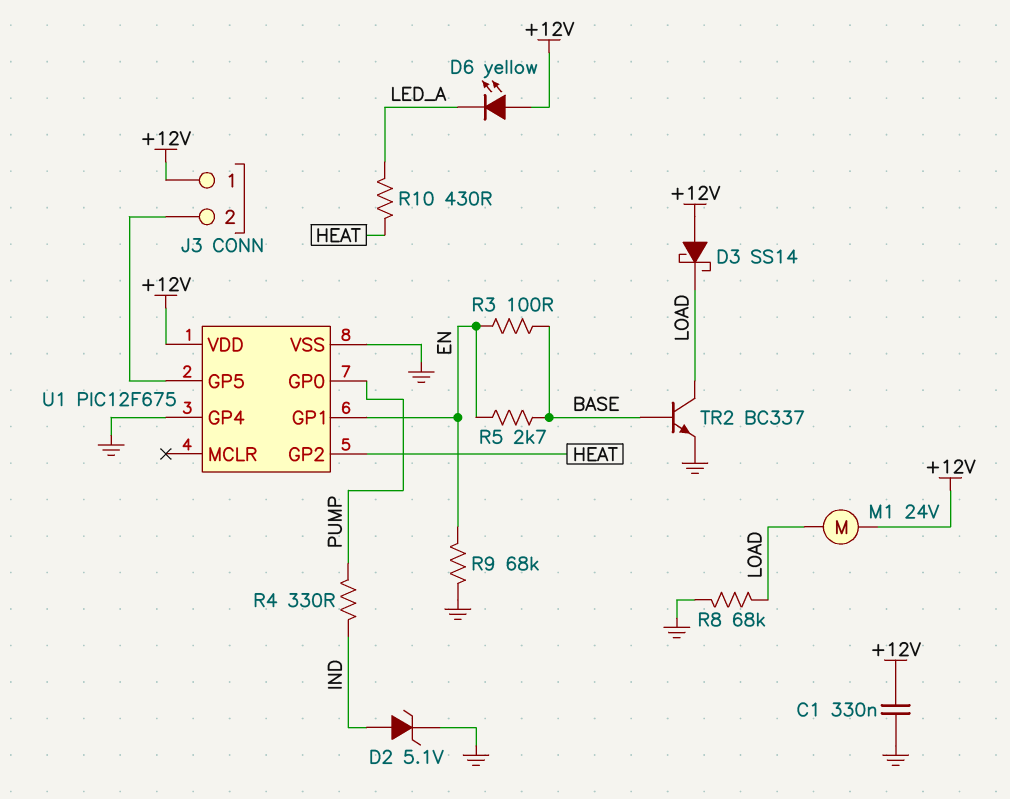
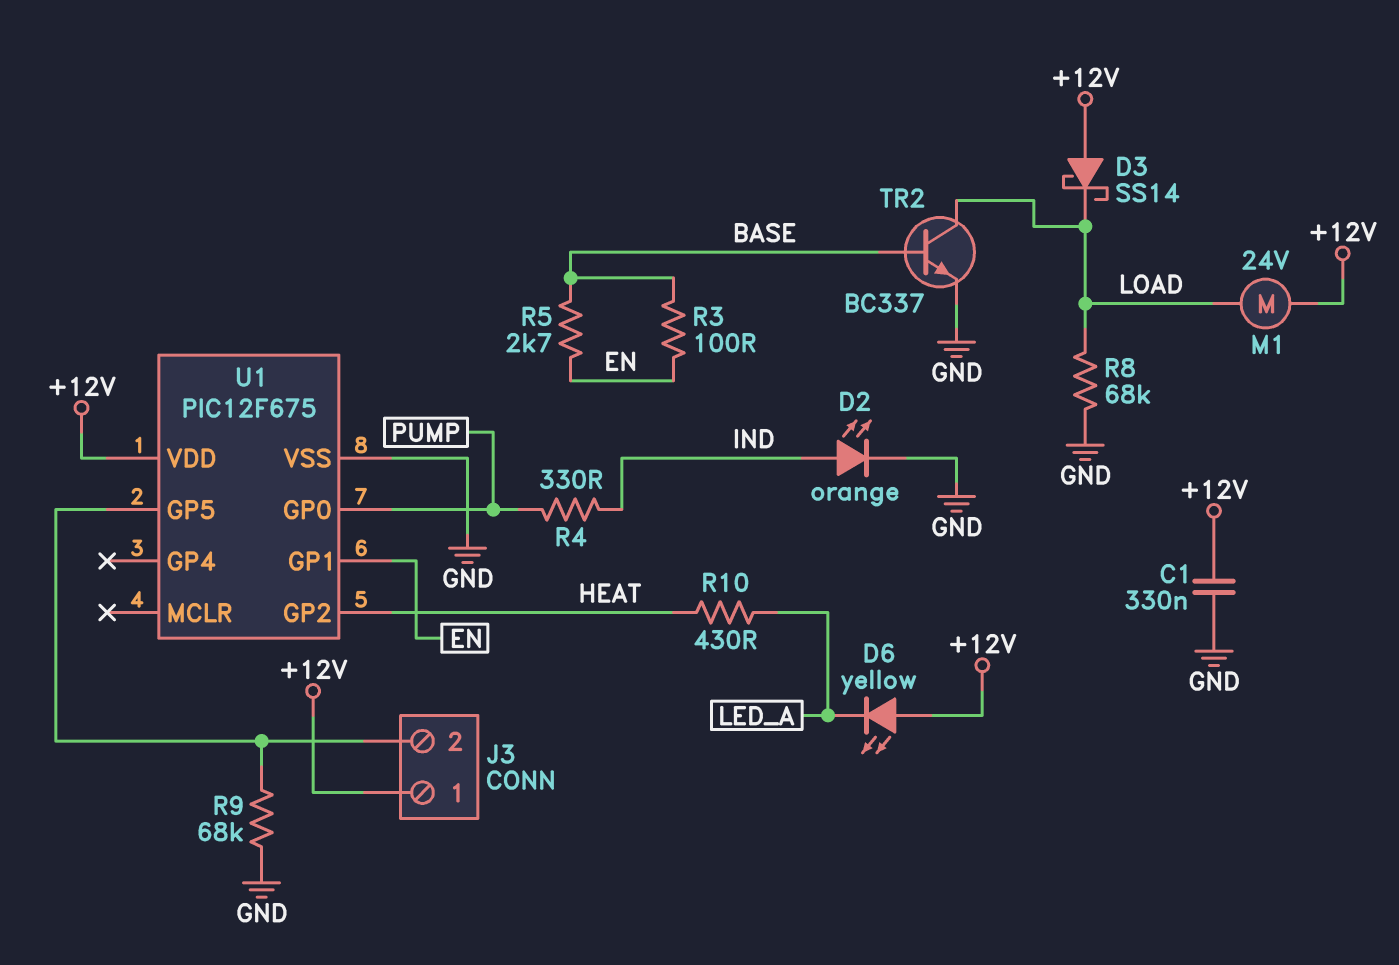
D2: zener 5.1V (A IND, K GND) -> LED orange (A IND, K GND)
R9: 68k (EN, GND) -> 68k (GND, J3/2)
U1 pin GP4: GND -> none

